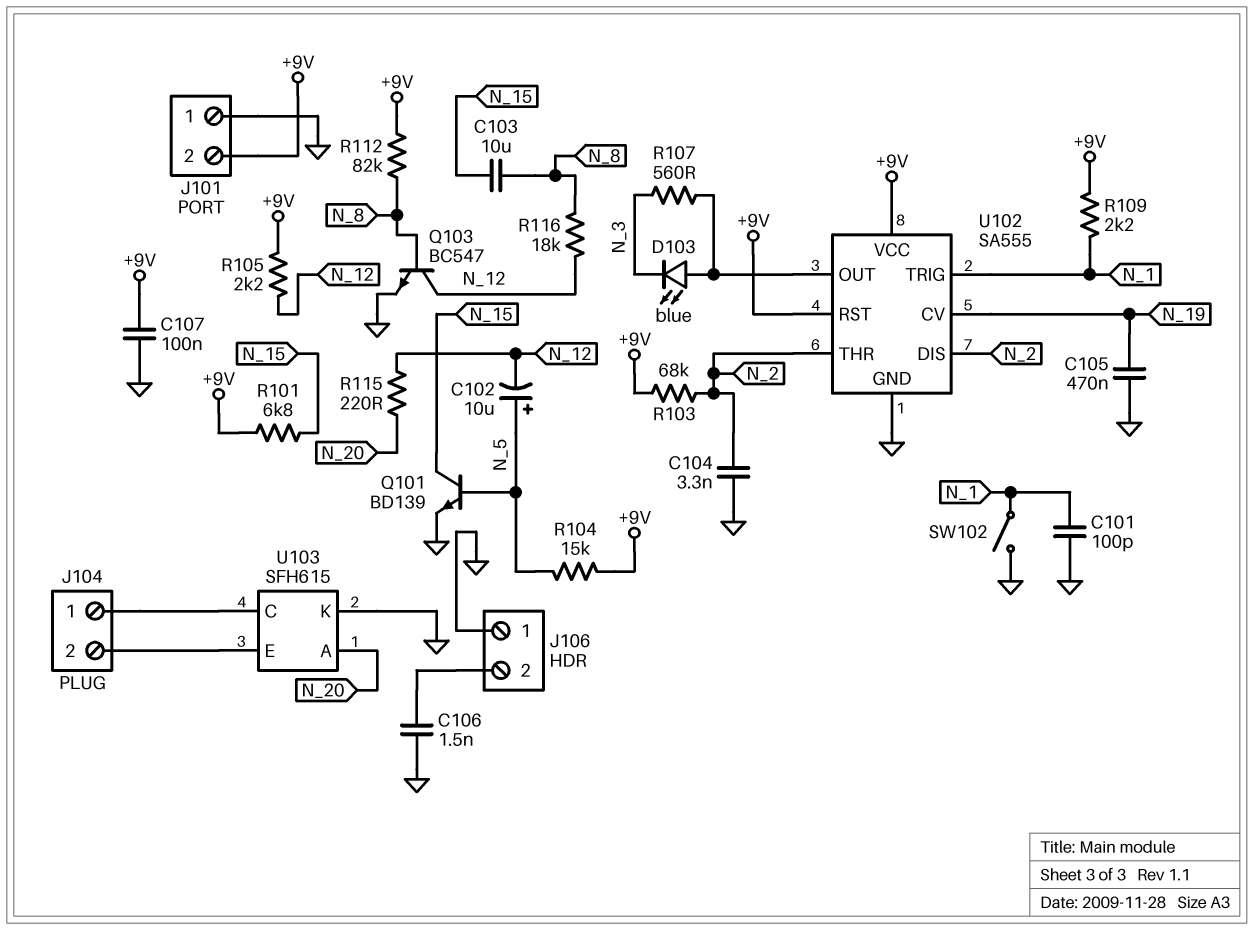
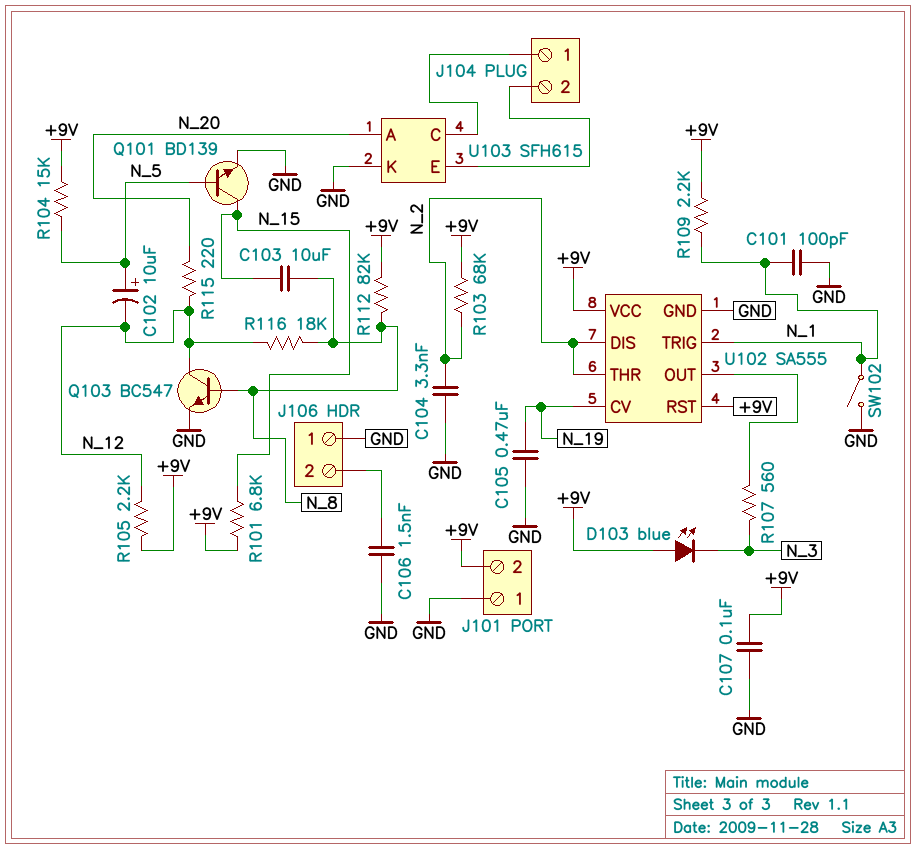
D103: LED blue (A U102/OUT, K N_3) -> LED blue (A +9V, K N_3)

